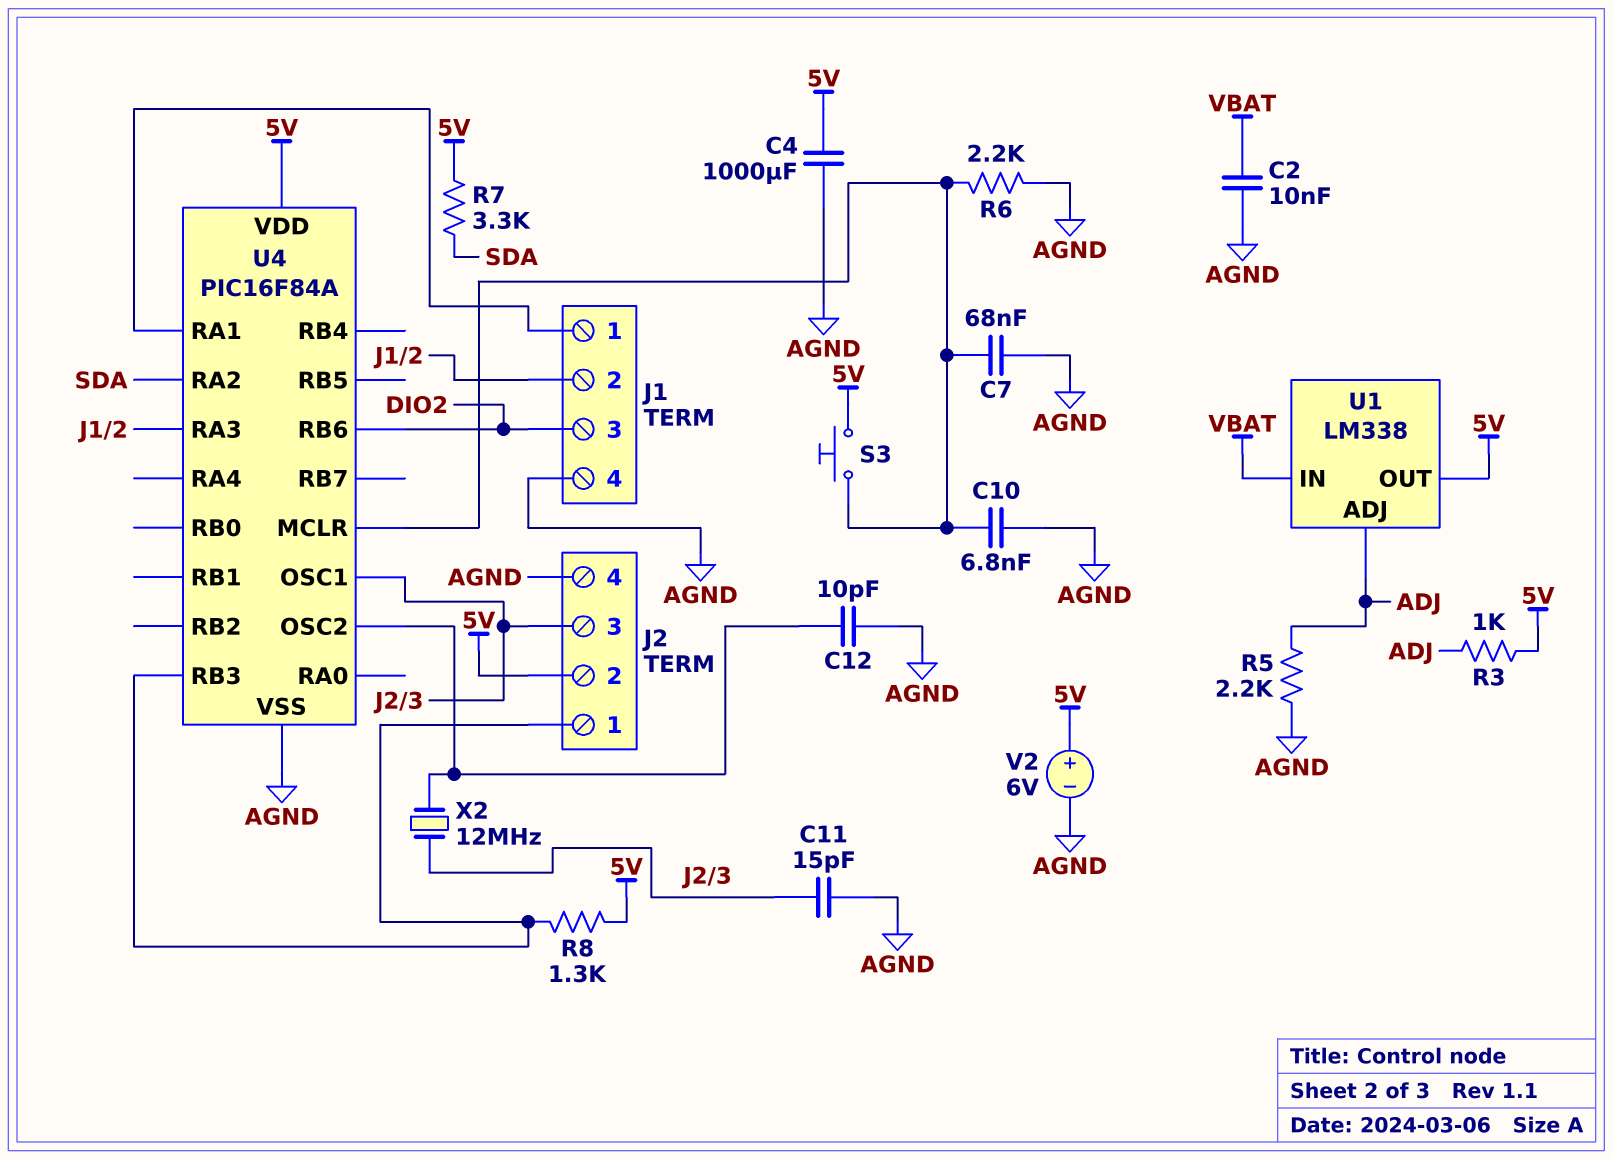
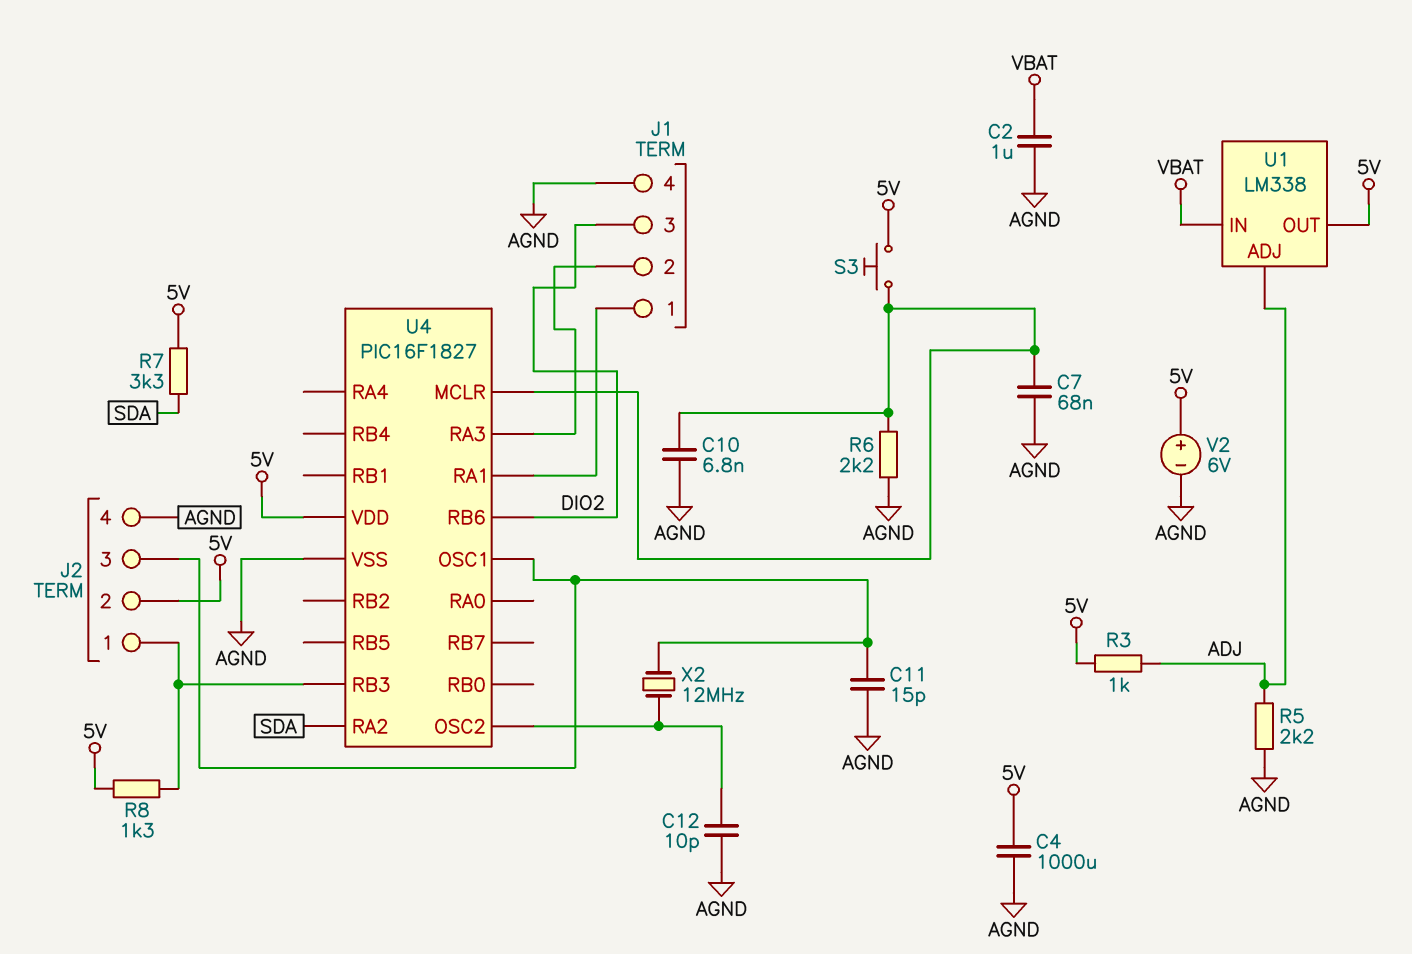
C2: 10nF (AGND, VBAT) -> 1uF (AGND, VBAT)
U4: PIC16F84A -> PIC16F1827

